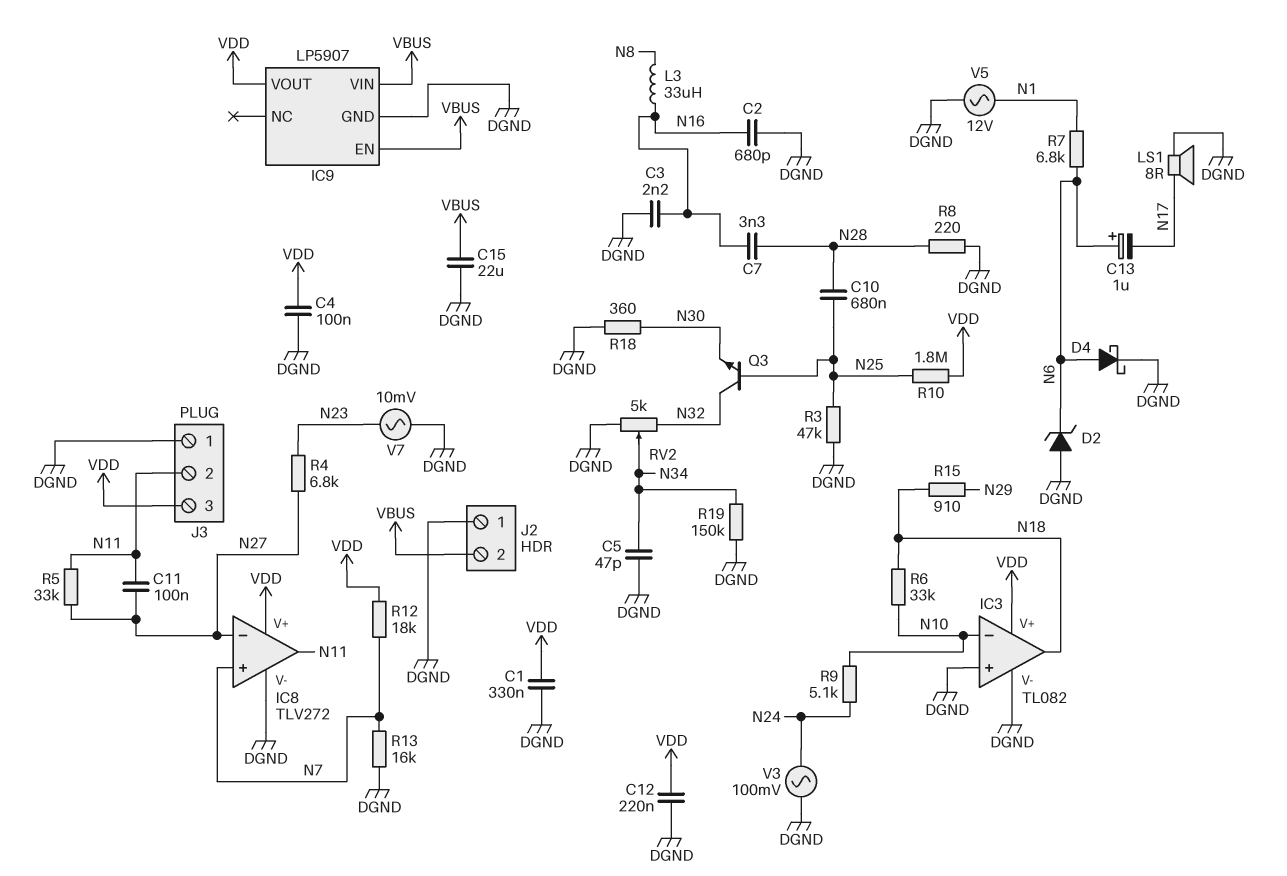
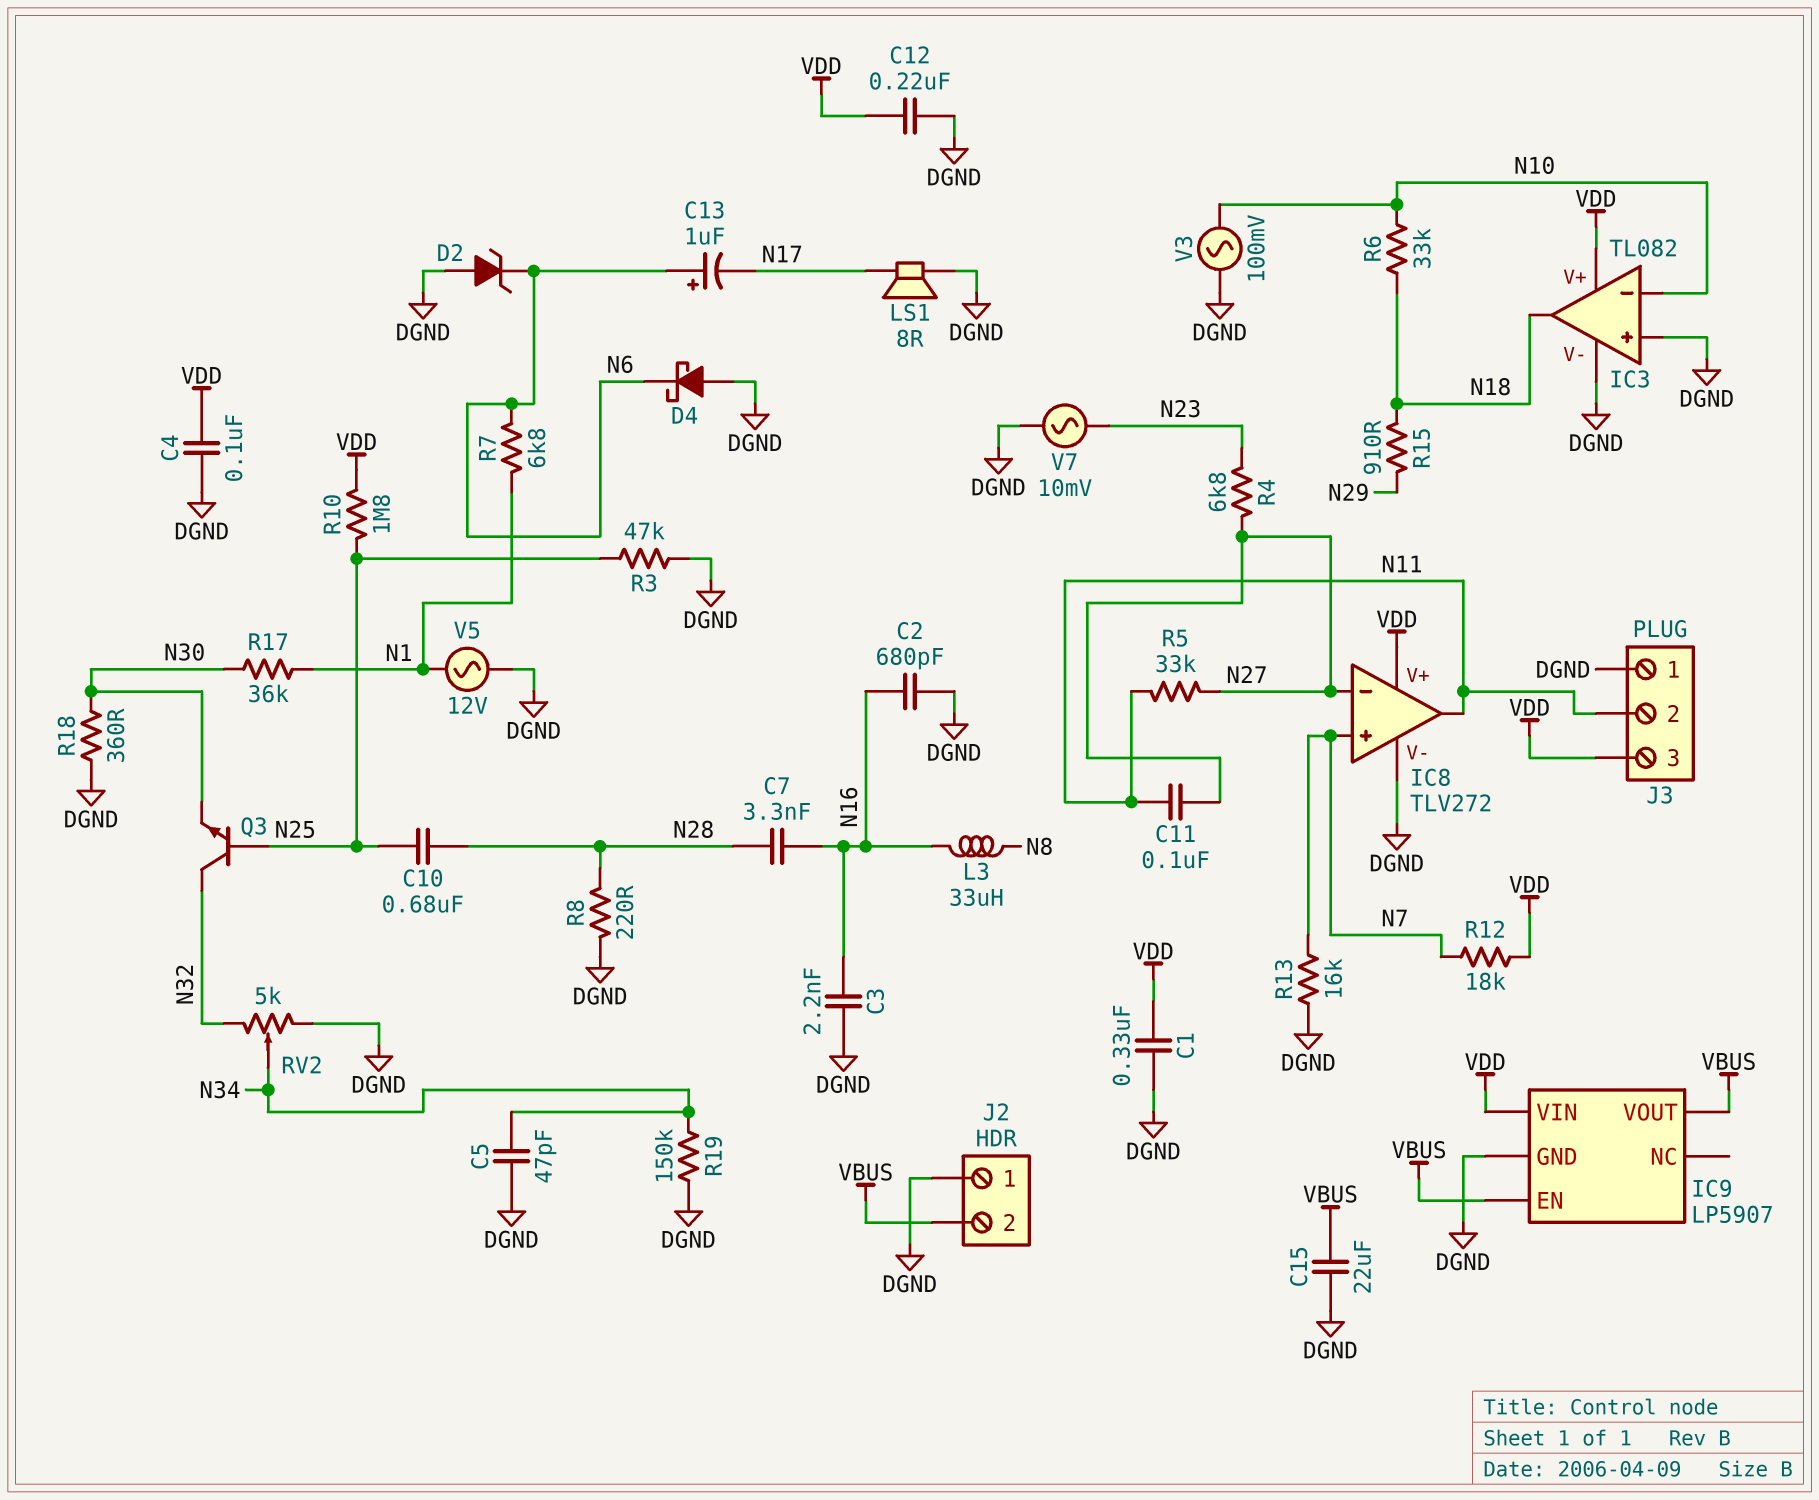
D4: schottky (A N6, K DGND) -> schottky (A DGND, K N6)
IC9 pin VIN: VBUS -> VDD
IC9 pin VOUT: VDD -> VBUS
R9: 5.1k (N10, N24) -> none
R17: none -> 36k (N1, N30)
V3: AC 100mV (DGND, N24) -> AC 100mV (DGND, N10)

